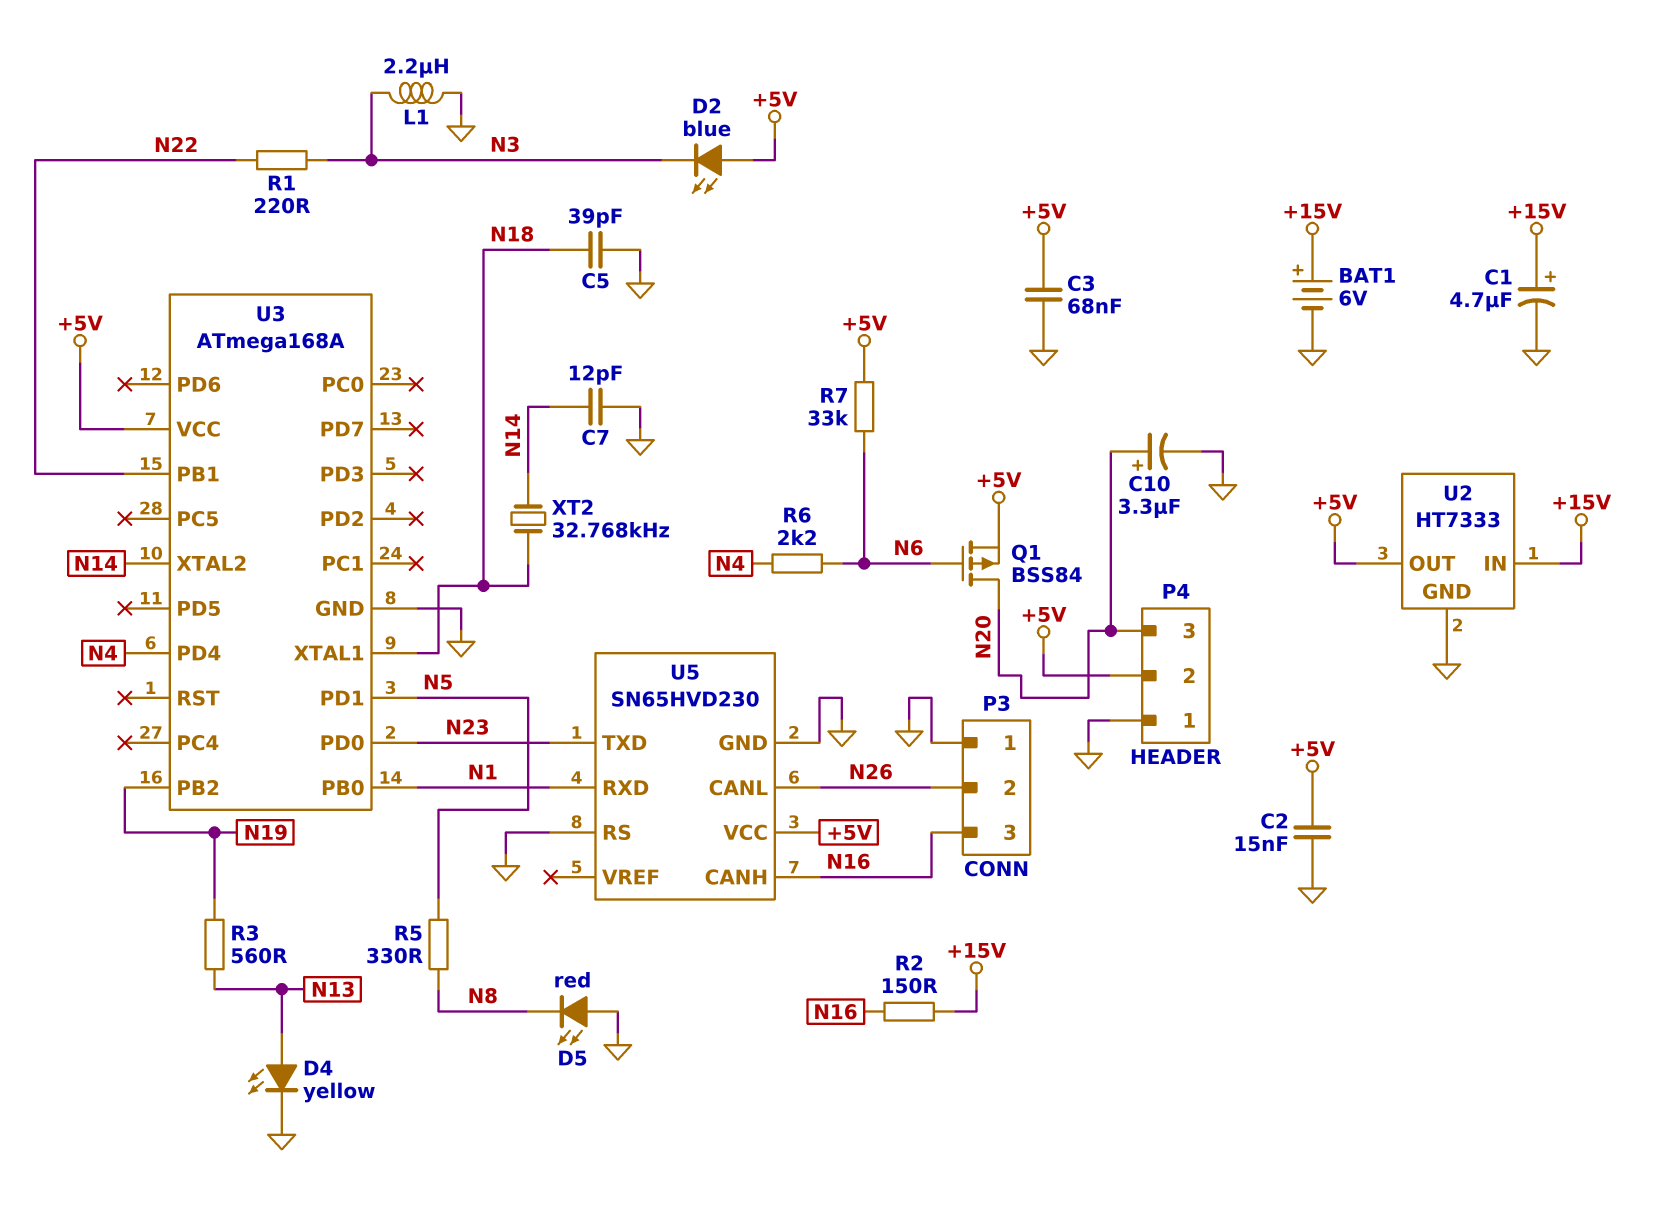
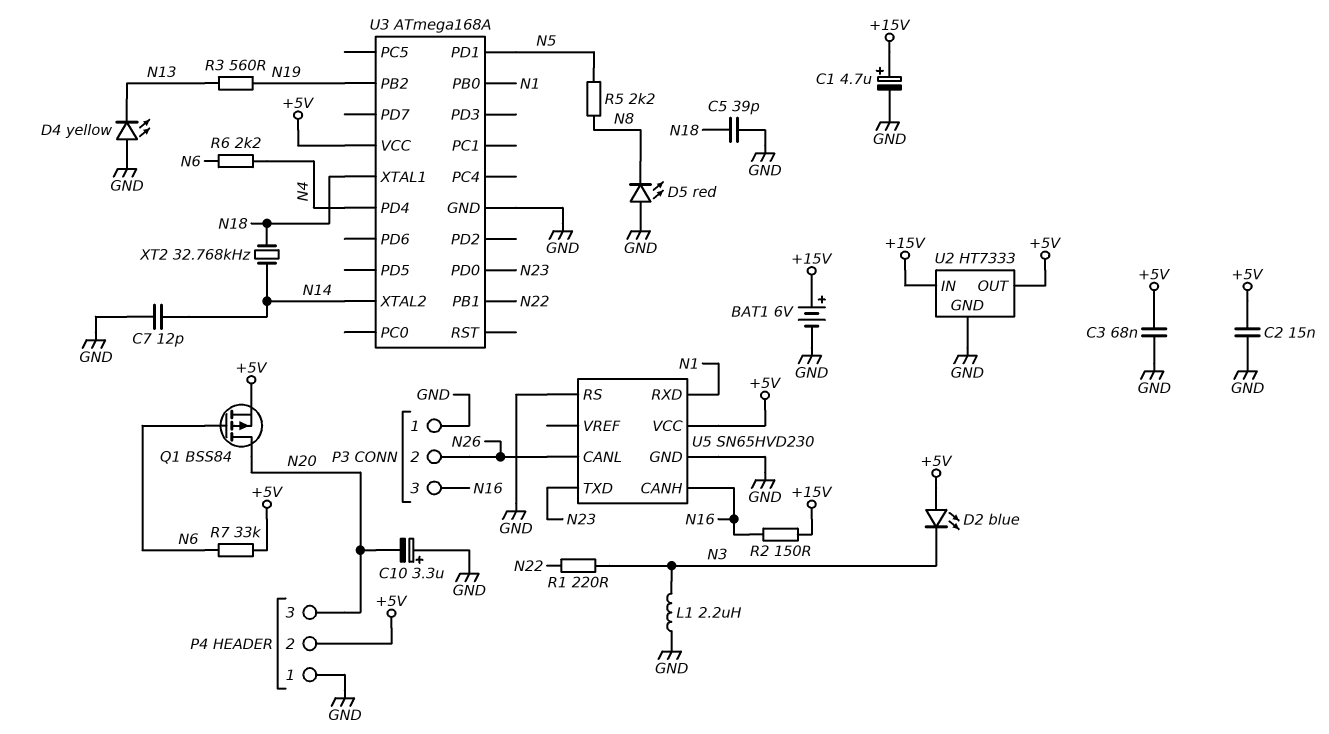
C10: 3.3uF (plus N20, minus GND) -> 3.3uF (plus GND, minus N20)
D4: LED yellow (A N13, K GND) -> LED yellow (A GND, K N13)
R5: 330 (N5, N8) -> 2.2k (N5, N8)

